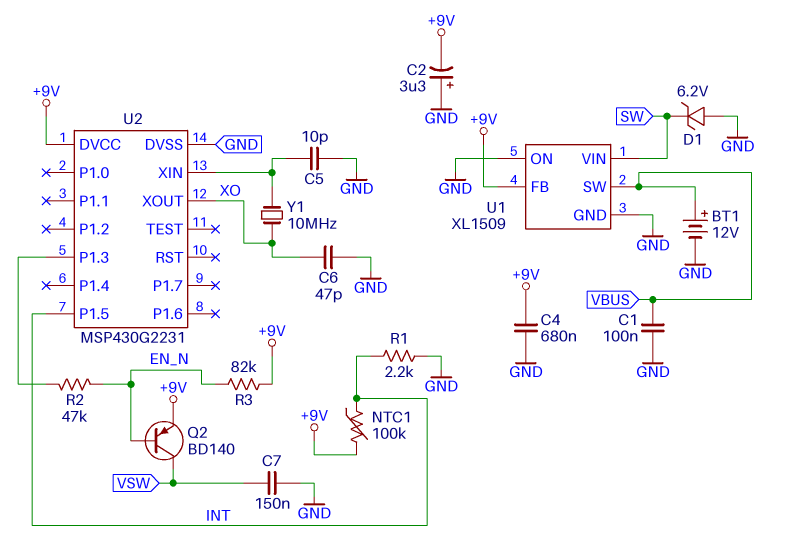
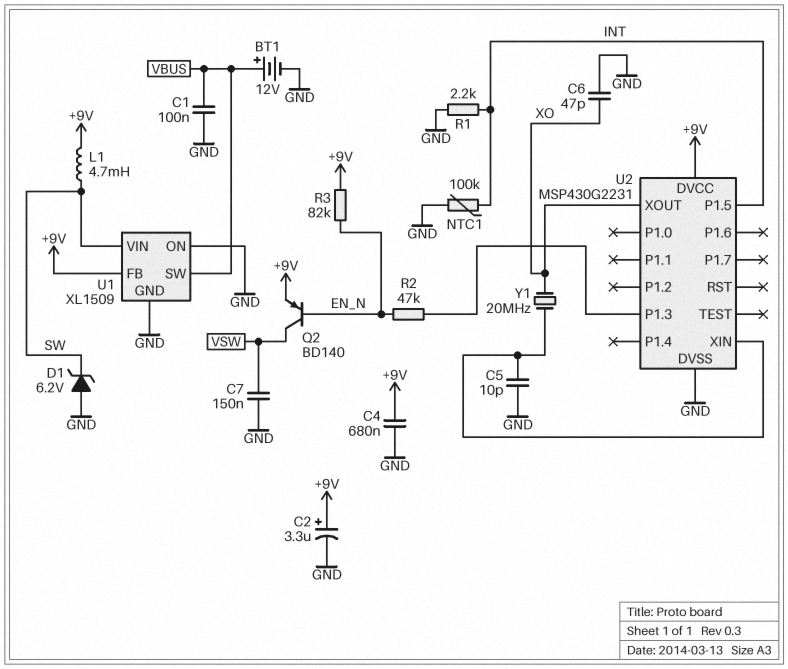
C2: 3.3uF (plus GND, minus +9V) -> 3.3uF (plus +9V, minus GND)
L1: none -> 4.7mH (+9V, SW)
NTC1: 100k (+9V, INT) -> 100k (GND, INT)
Y1: 10MHz (U2/XIN, XO) -> 20MHz (U2/XIN, XO)

